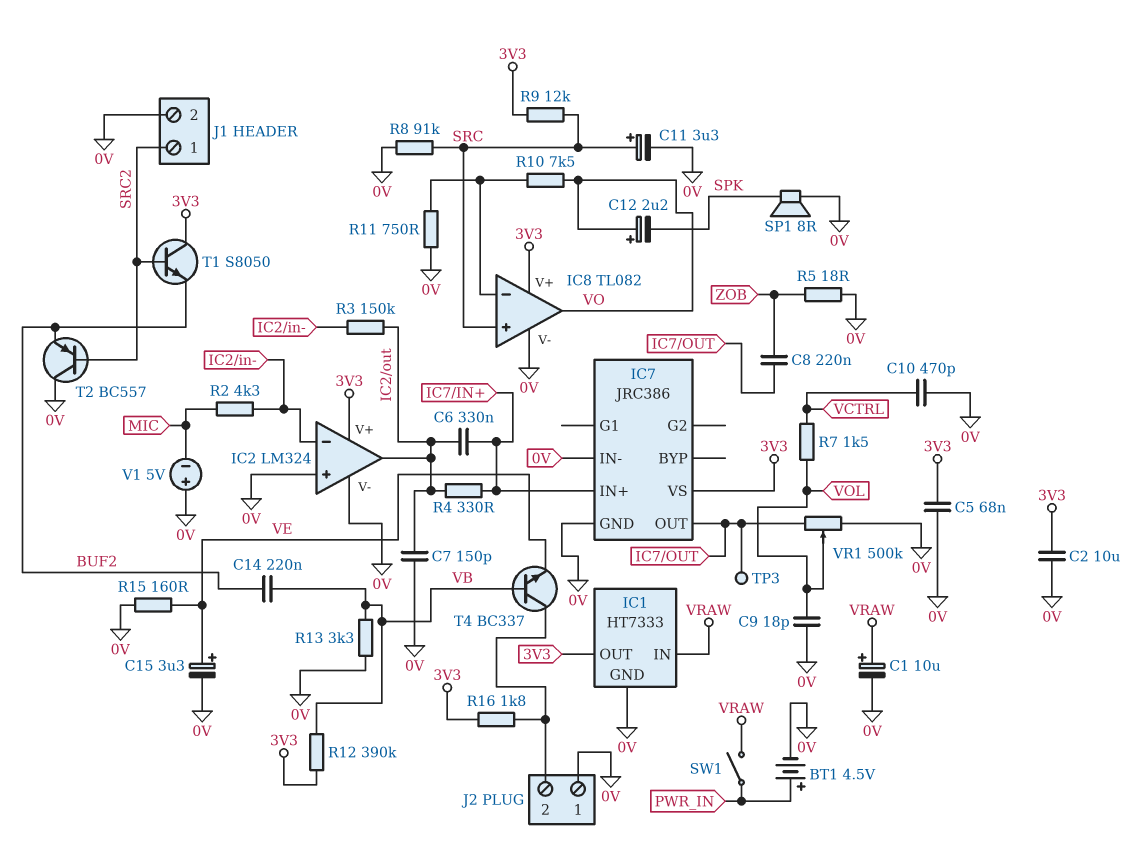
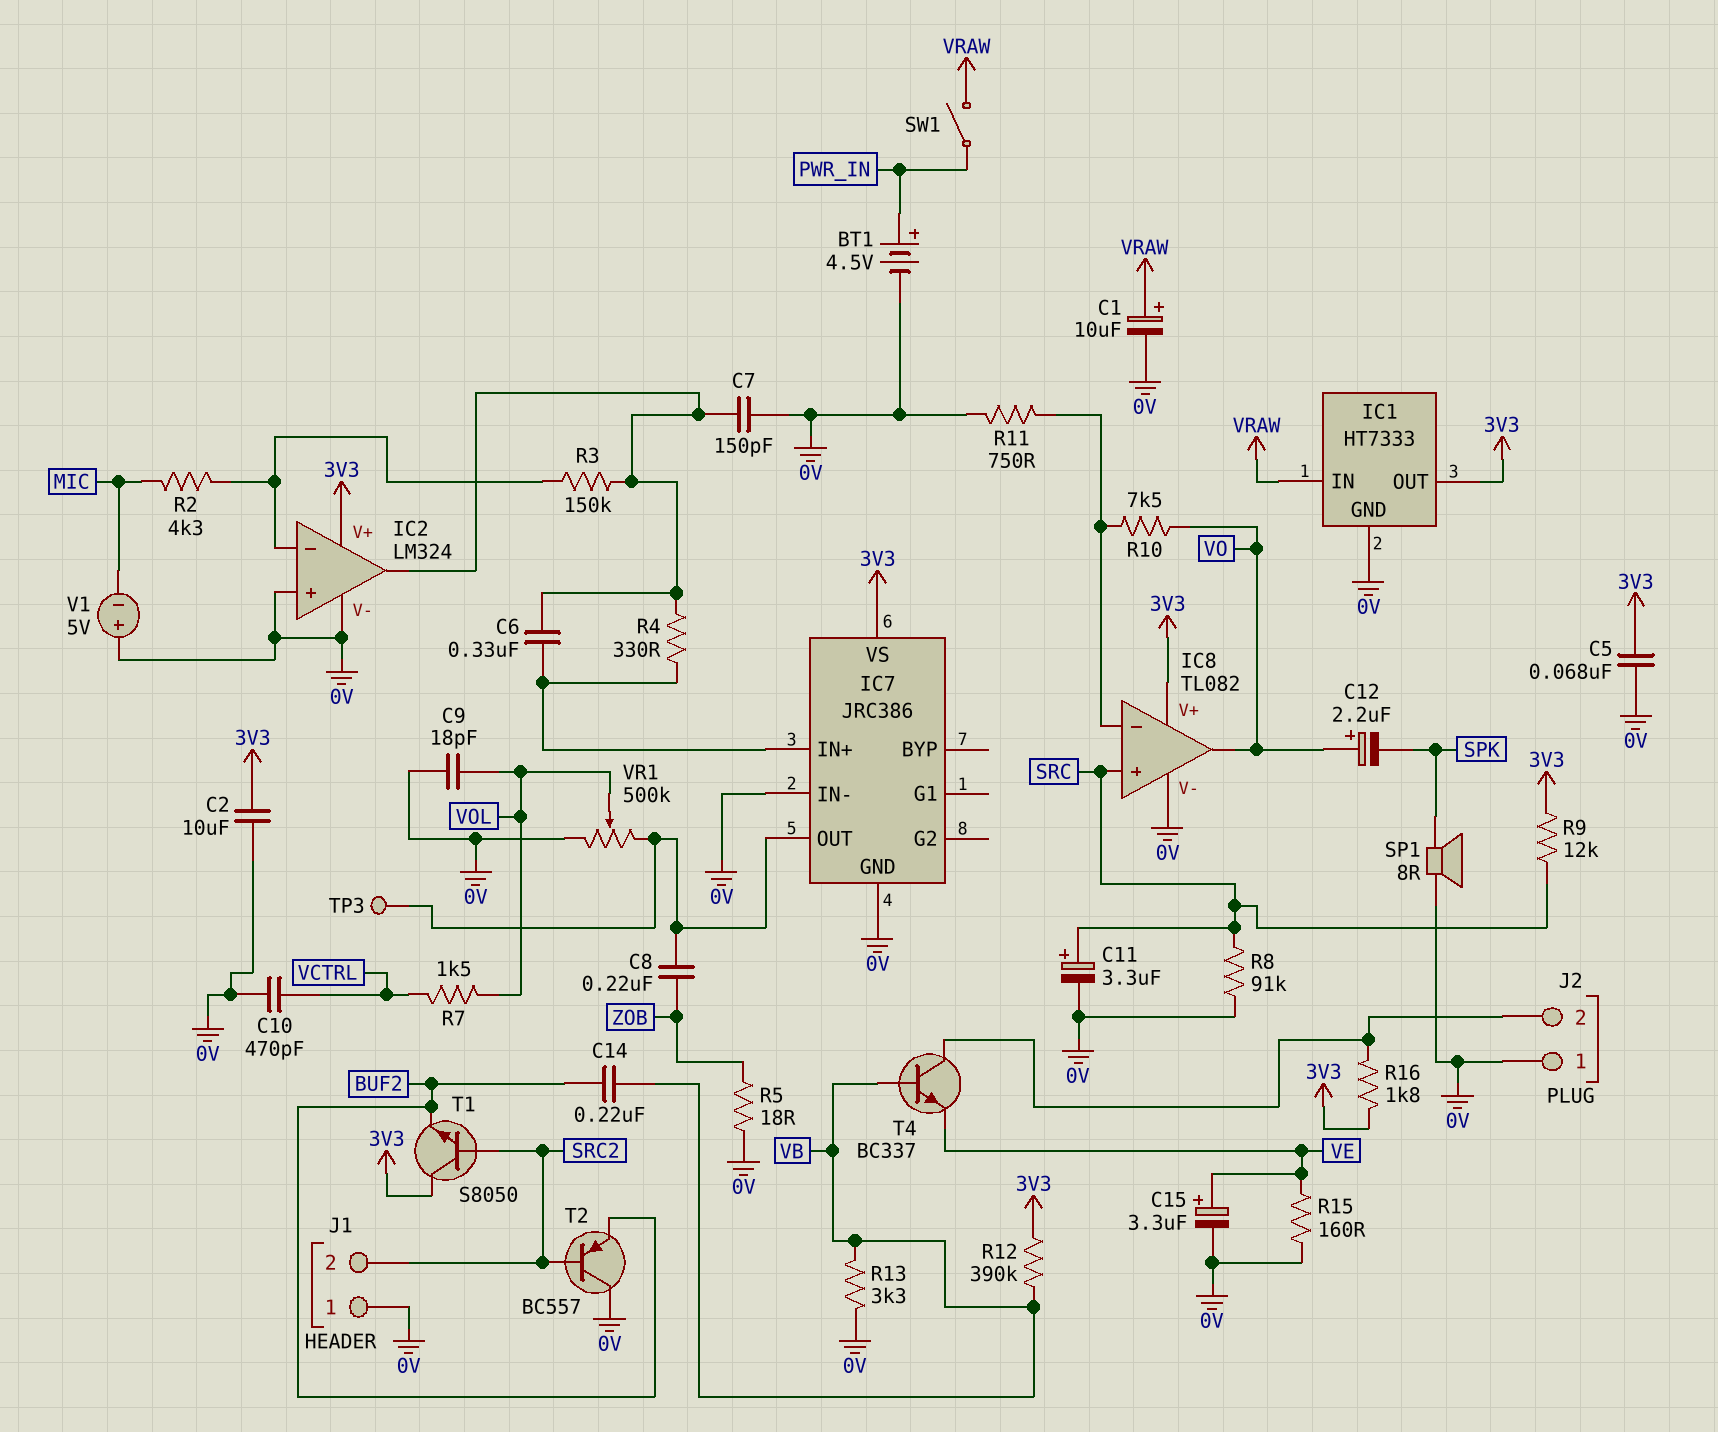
J1 pin 1: SRC2 -> 0V
J1 pin 2: 0V -> SRC2

